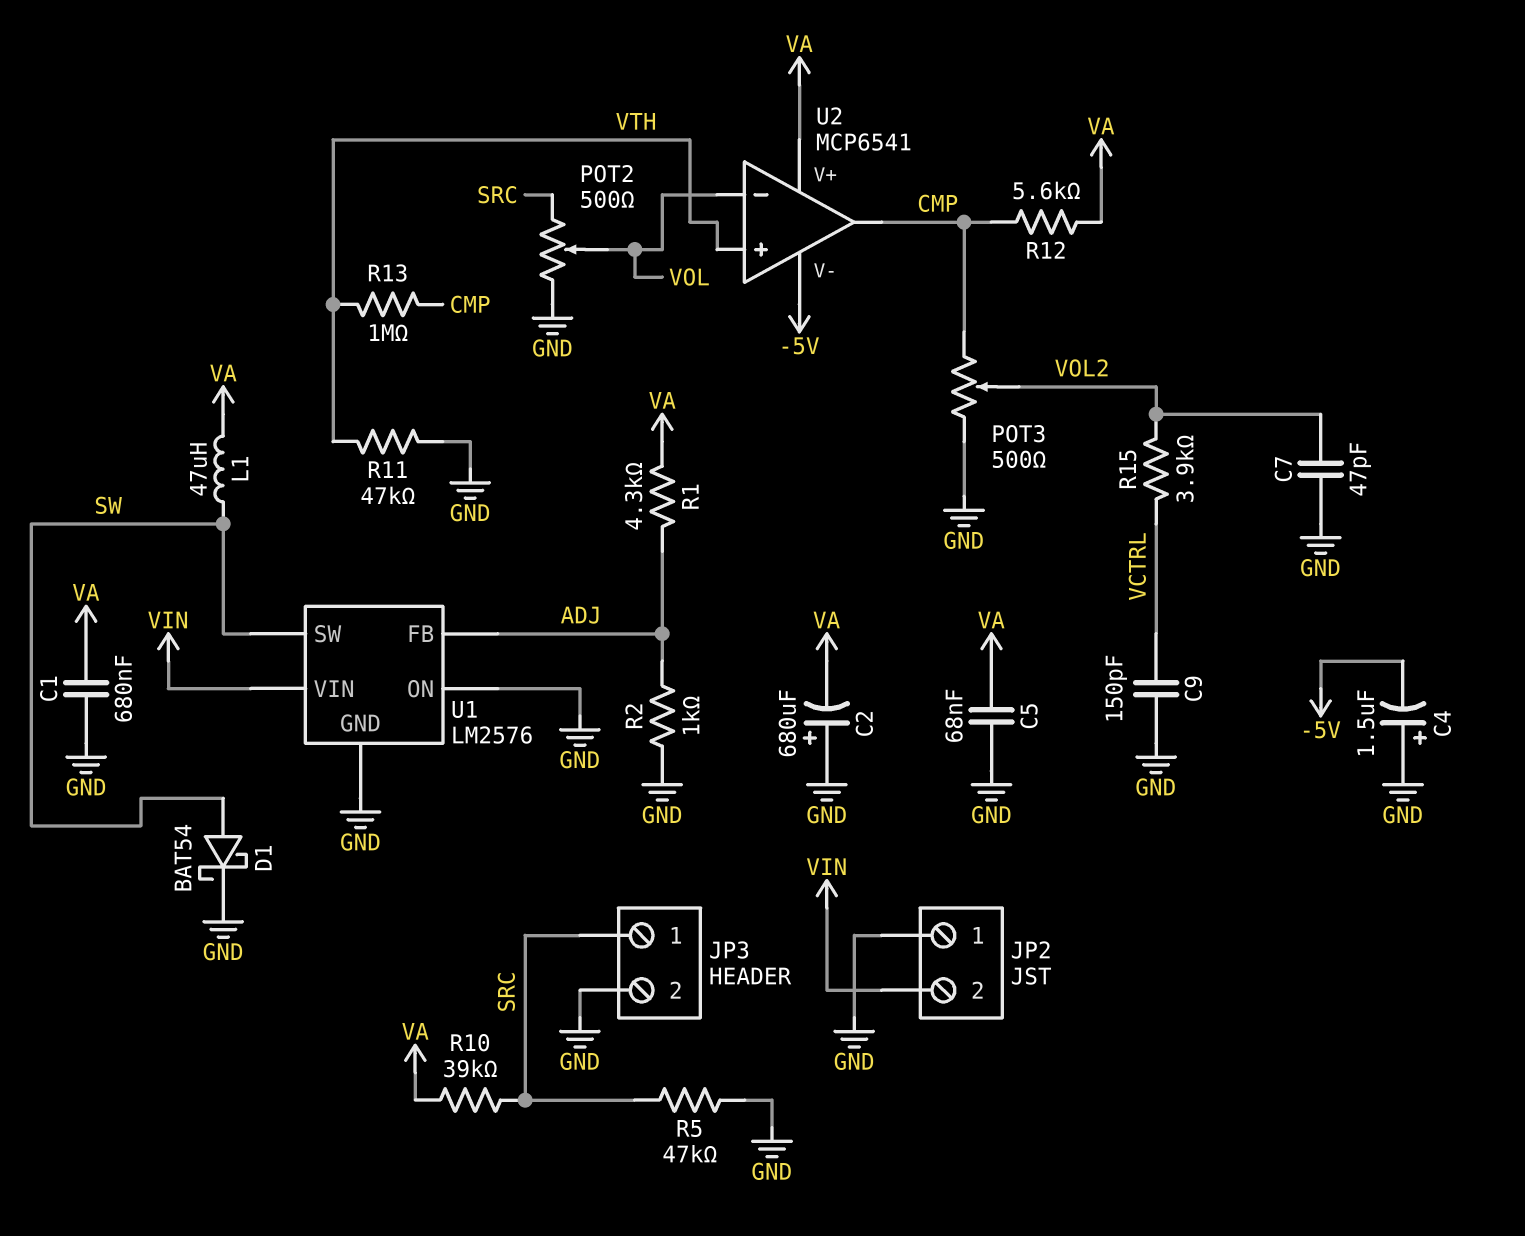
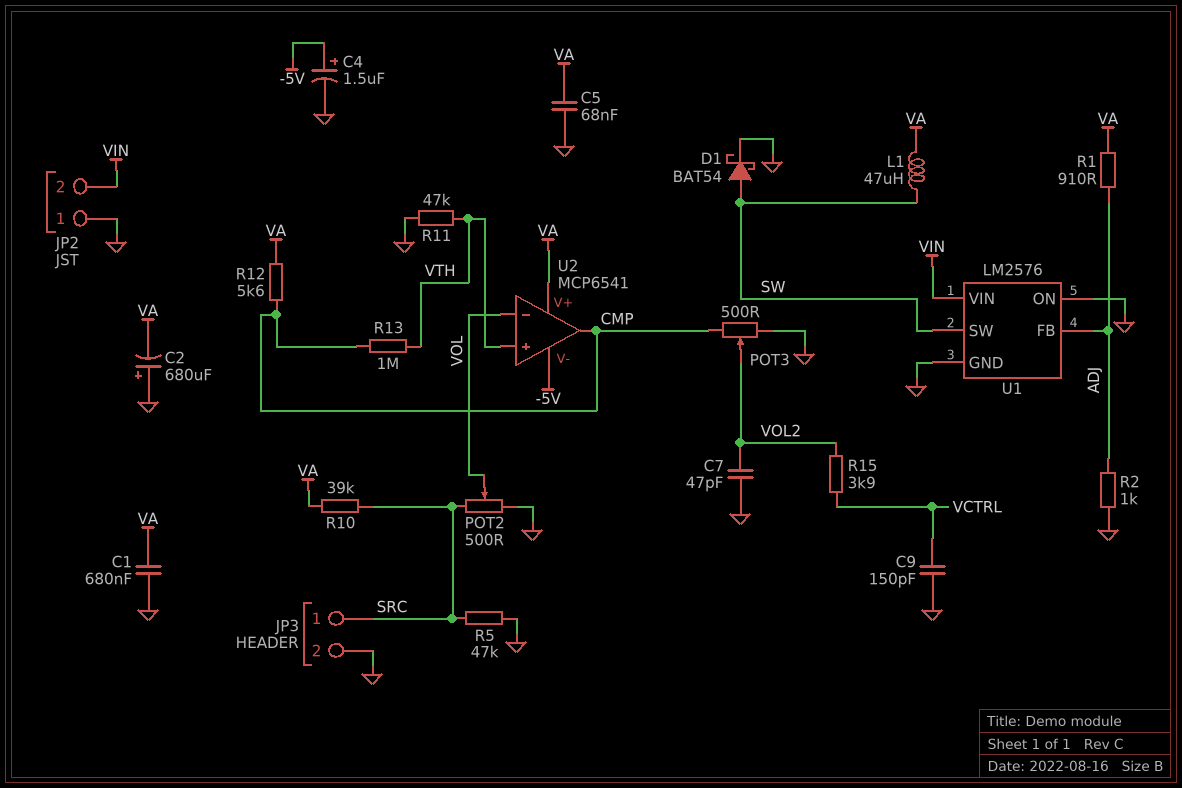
C4: 1.5uF (plus GND, minus -5V) -> 1.5uF (plus -5V, minus GND)
R1: 4.3k (ADJ, VA) -> 910 (ADJ, VA)

